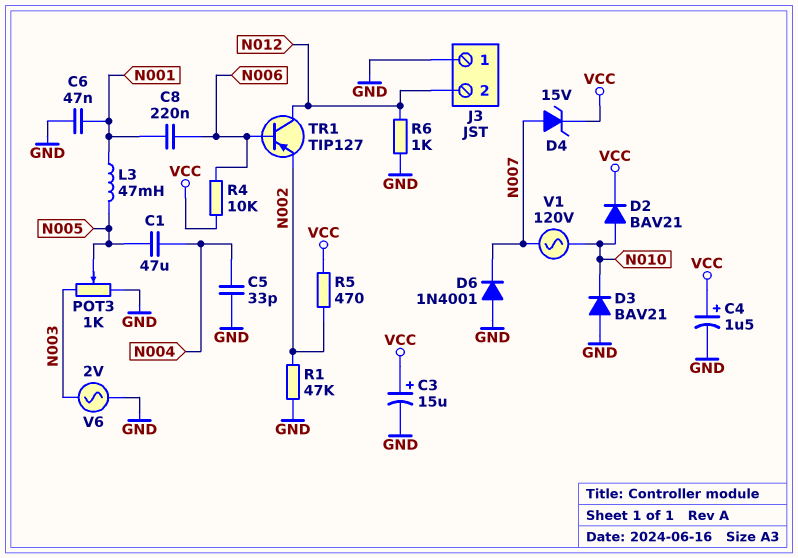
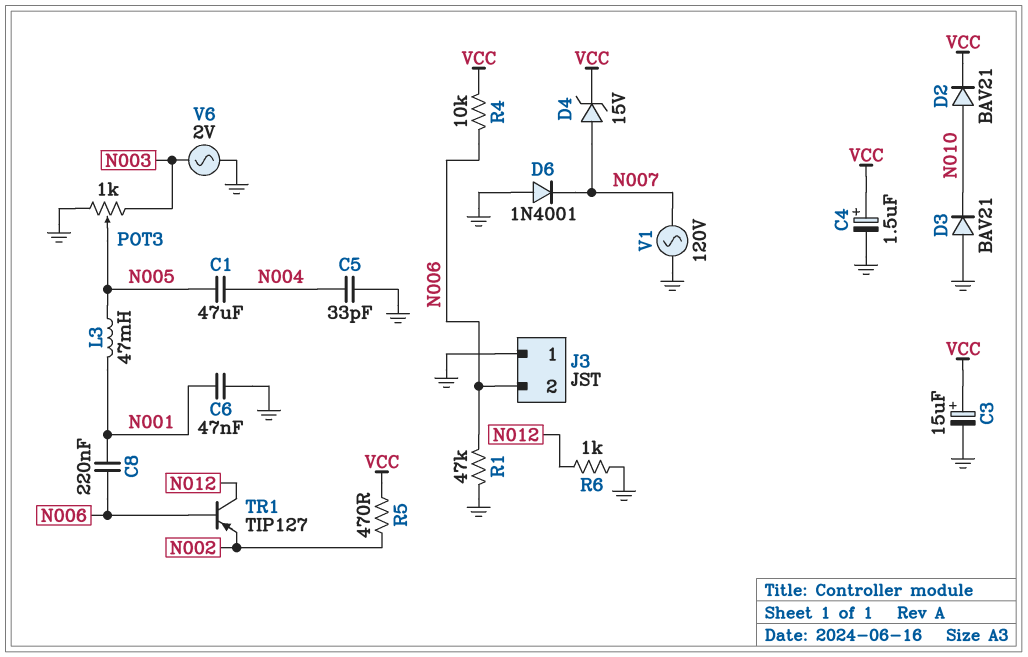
J3 pin 2: N012 -> N006
R1: 47k (GND, N002) -> 47k (GND, N006)
V1: AC 120V (N007, N010) -> AC 120V (GND, N007)

